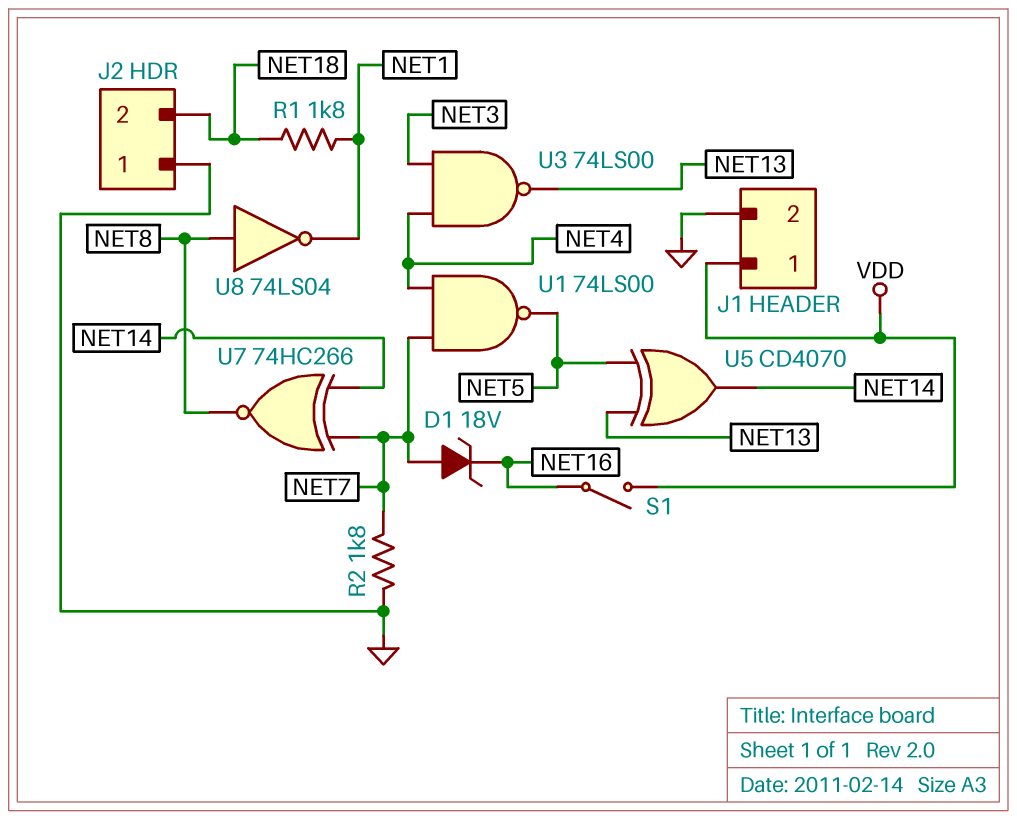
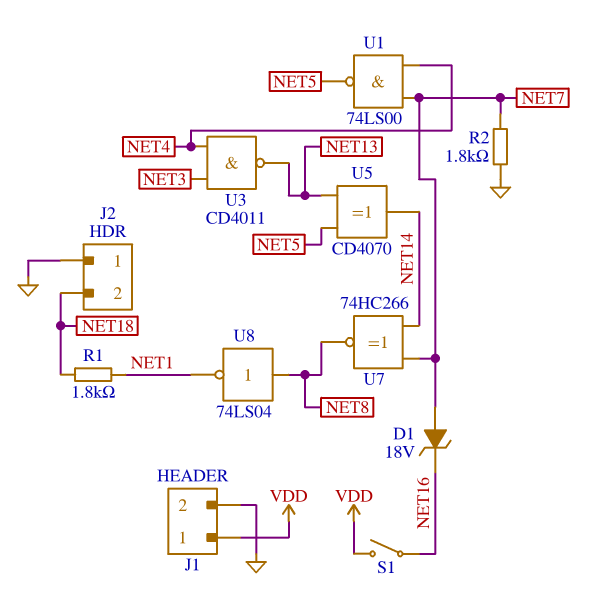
U3: NAND 74LS00 (in NET3, in NET4, out NET13) -> NAND CD4011 (in NET3, in NET4, out NET13)

